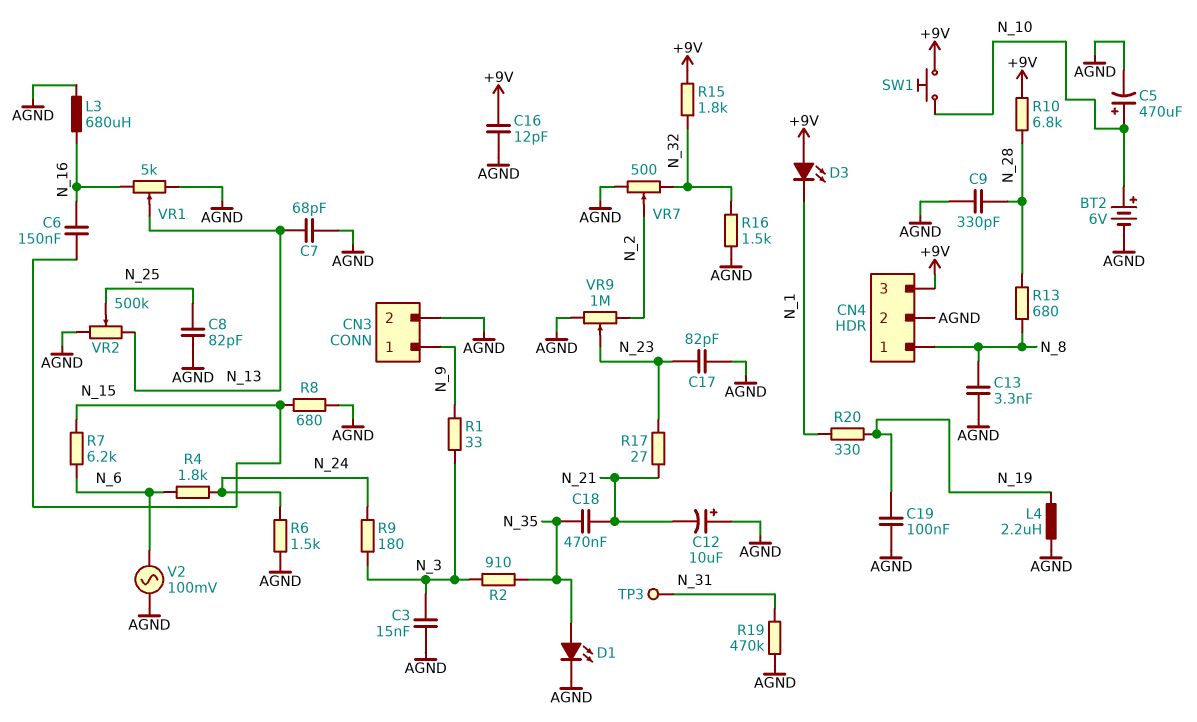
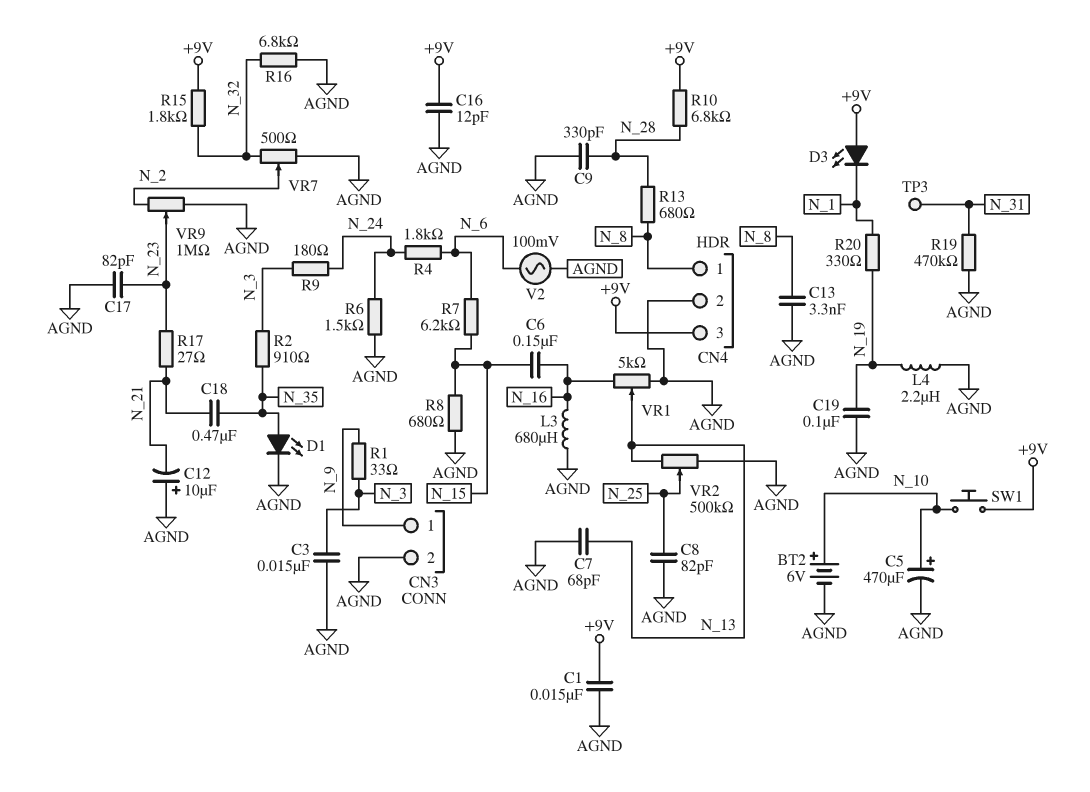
C1: none -> 15nF (+9V, AGND)
R16: 1.5k (AGND, N_32) -> 6.8k (AGND, N_32)

